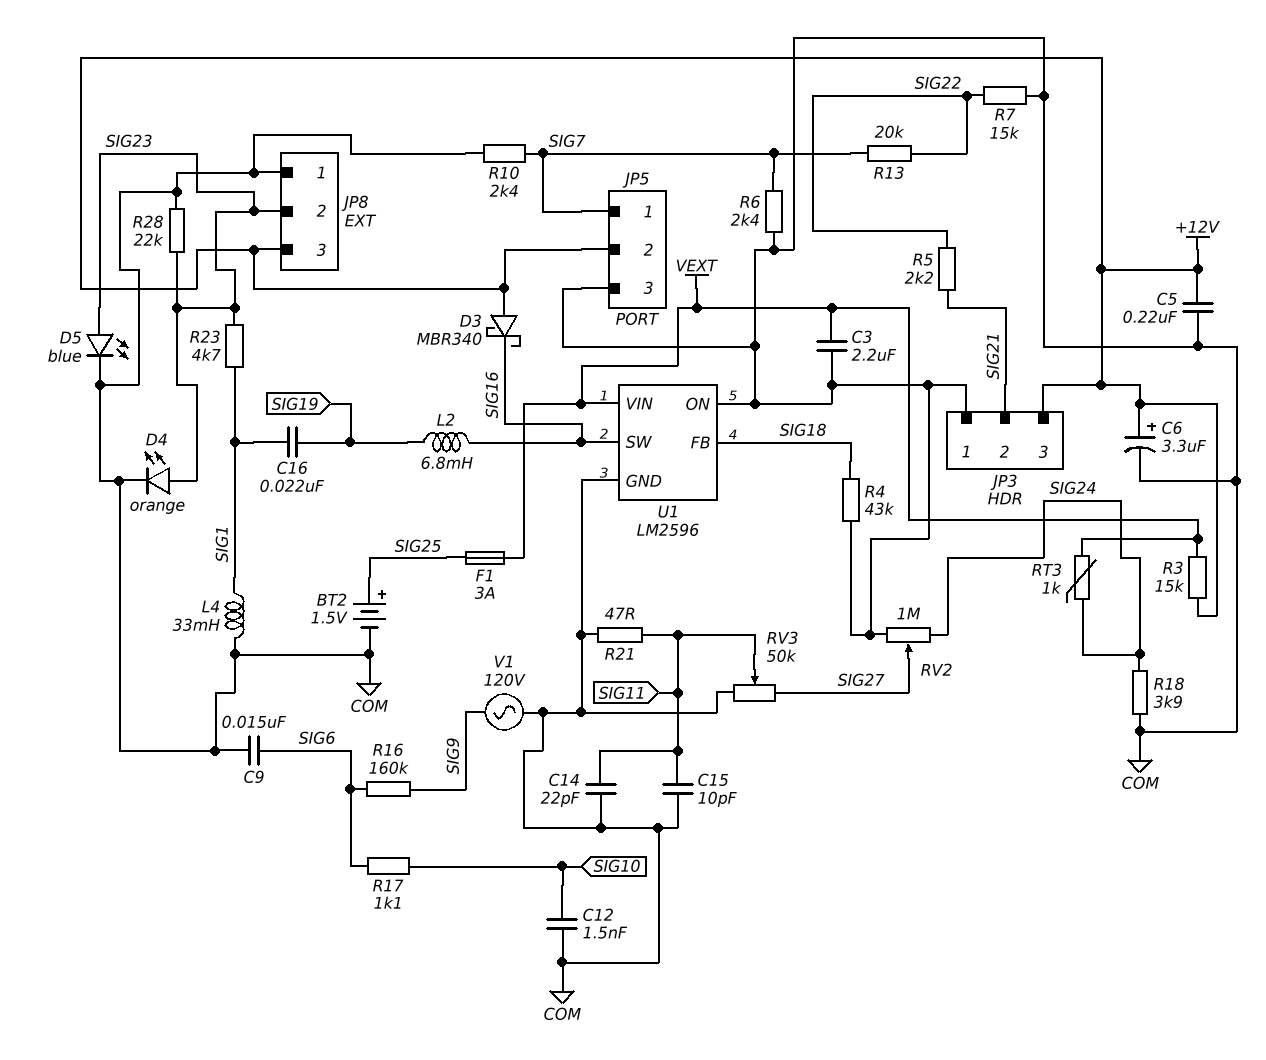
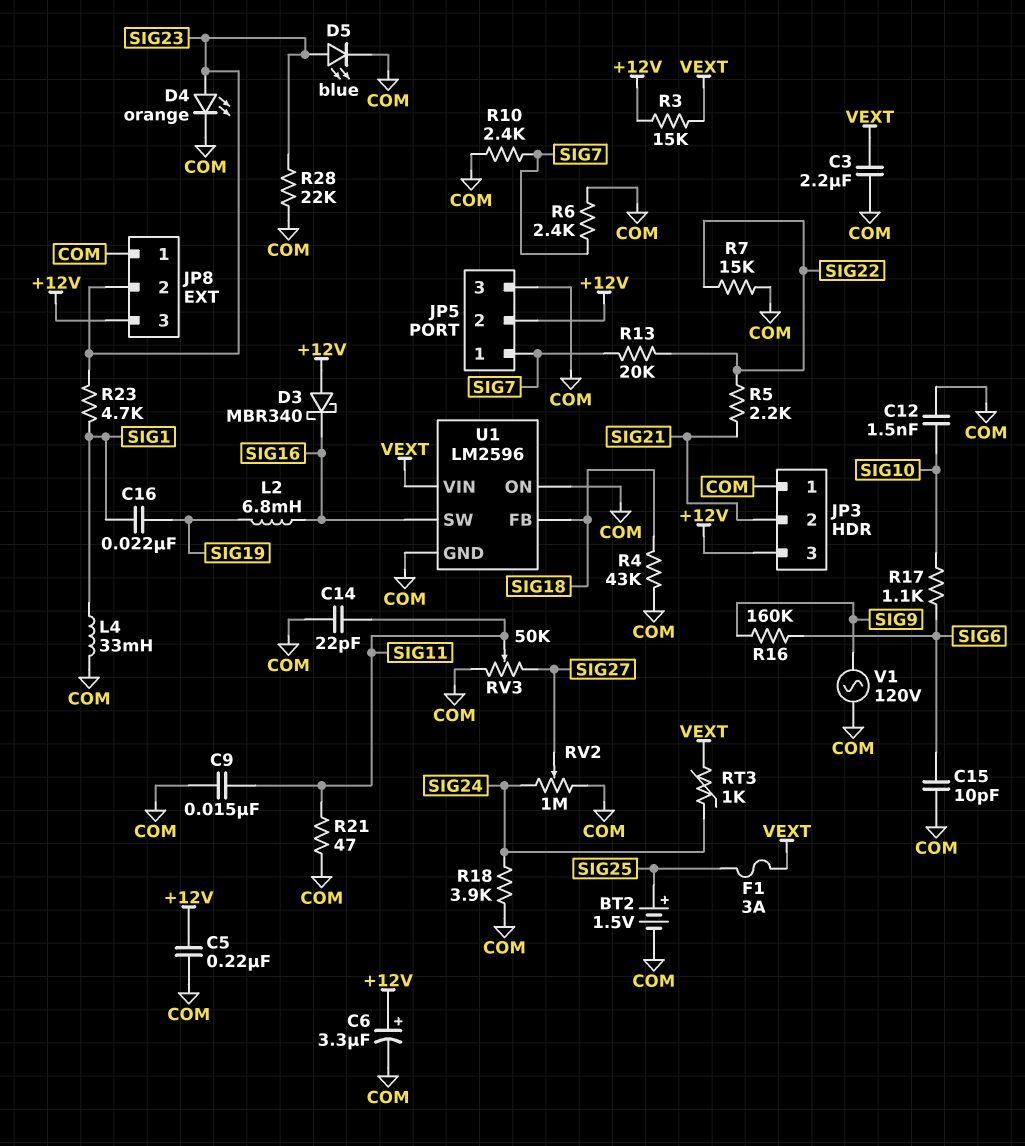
C9: 15nF (COM, SIG6) -> 15nF (COM, SIG11)
C15: 10pF (COM, SIG11) -> 10pF (COM, SIG6)

